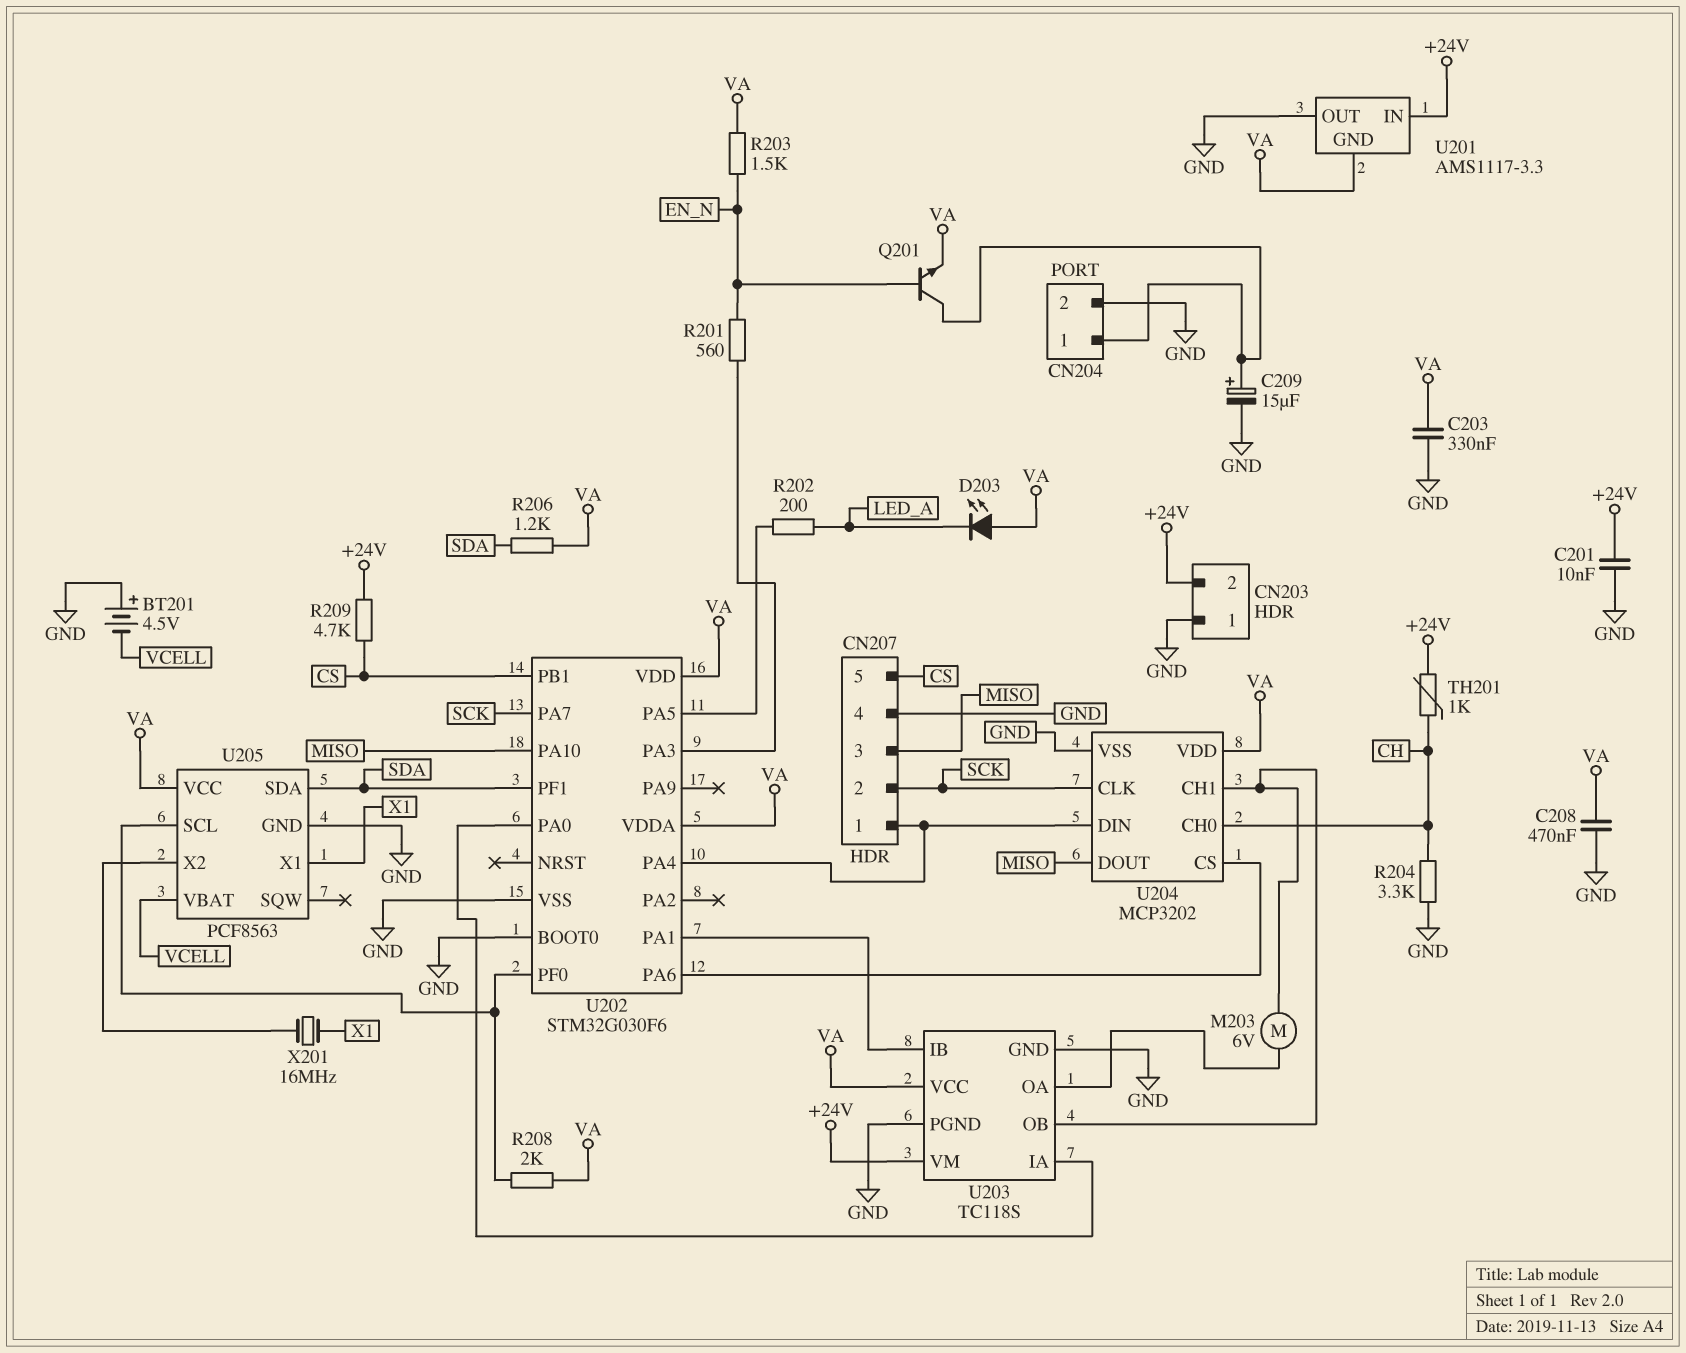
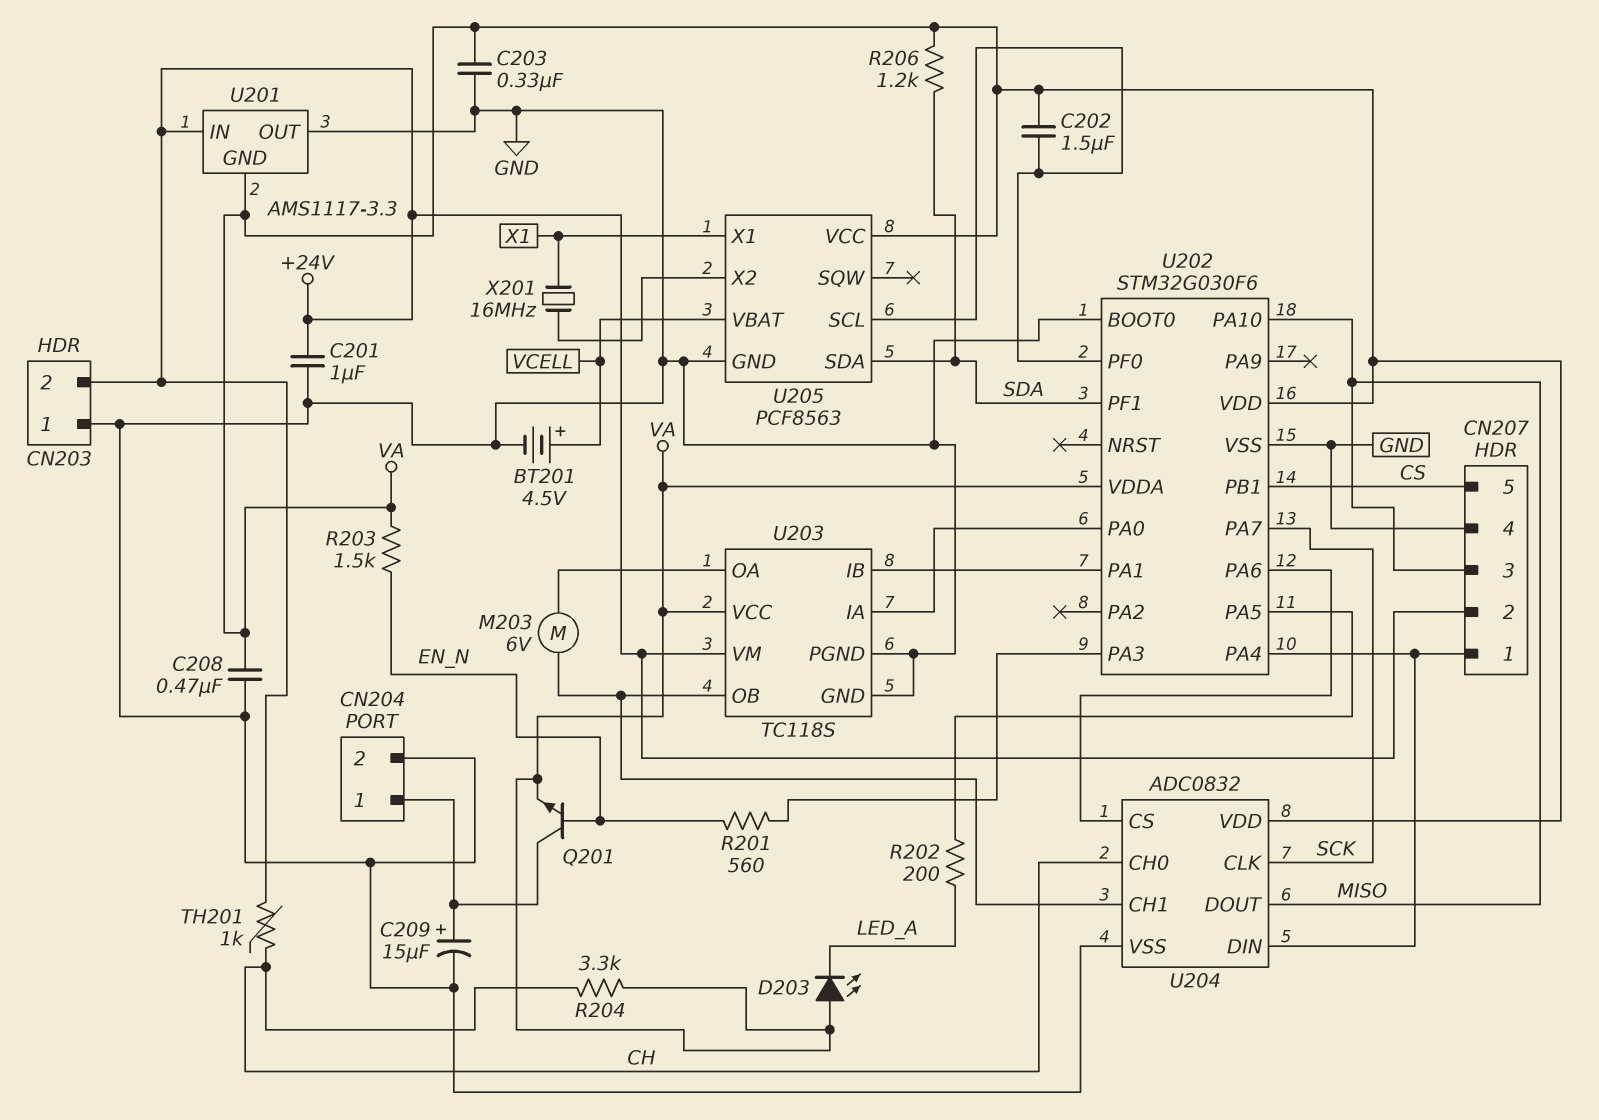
BT201: 4.5V (plus GND, minus VCELL) -> 4.5V (plus VCELL, minus GND)
C201: 10nF (+24V, GND) -> 1uF (+24V, GND)
C202: none -> 1.5uF (U202/PF0, VA)
CN207 pin 2: SCK -> +24V
R204: 3.3k (CH, GND) -> 3.3k (CH, VA)
R208: 2k (U202/PF0, VA) -> none
R209: 4.7k (+24V, CS) -> none
U204: MCP3202 -> ADC0832

